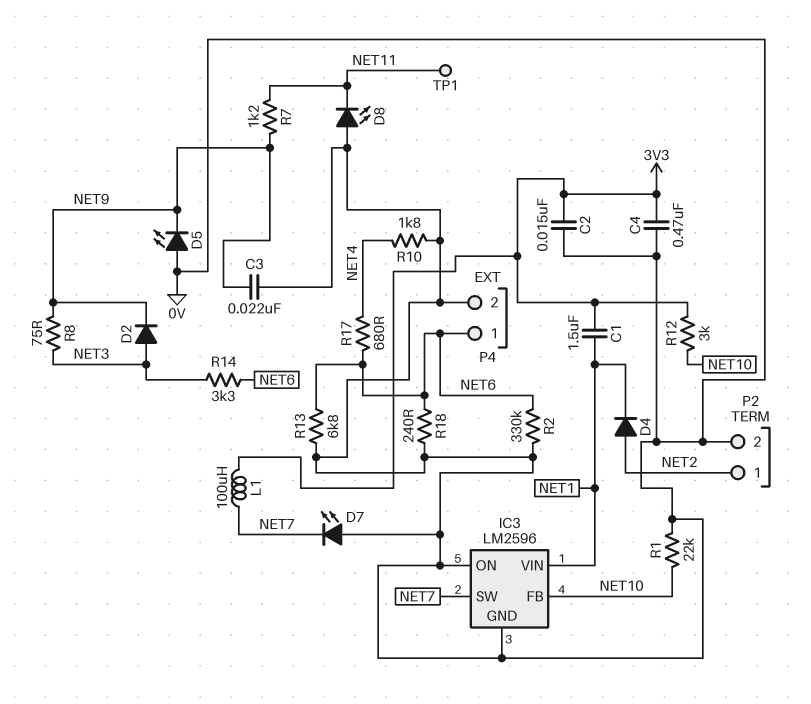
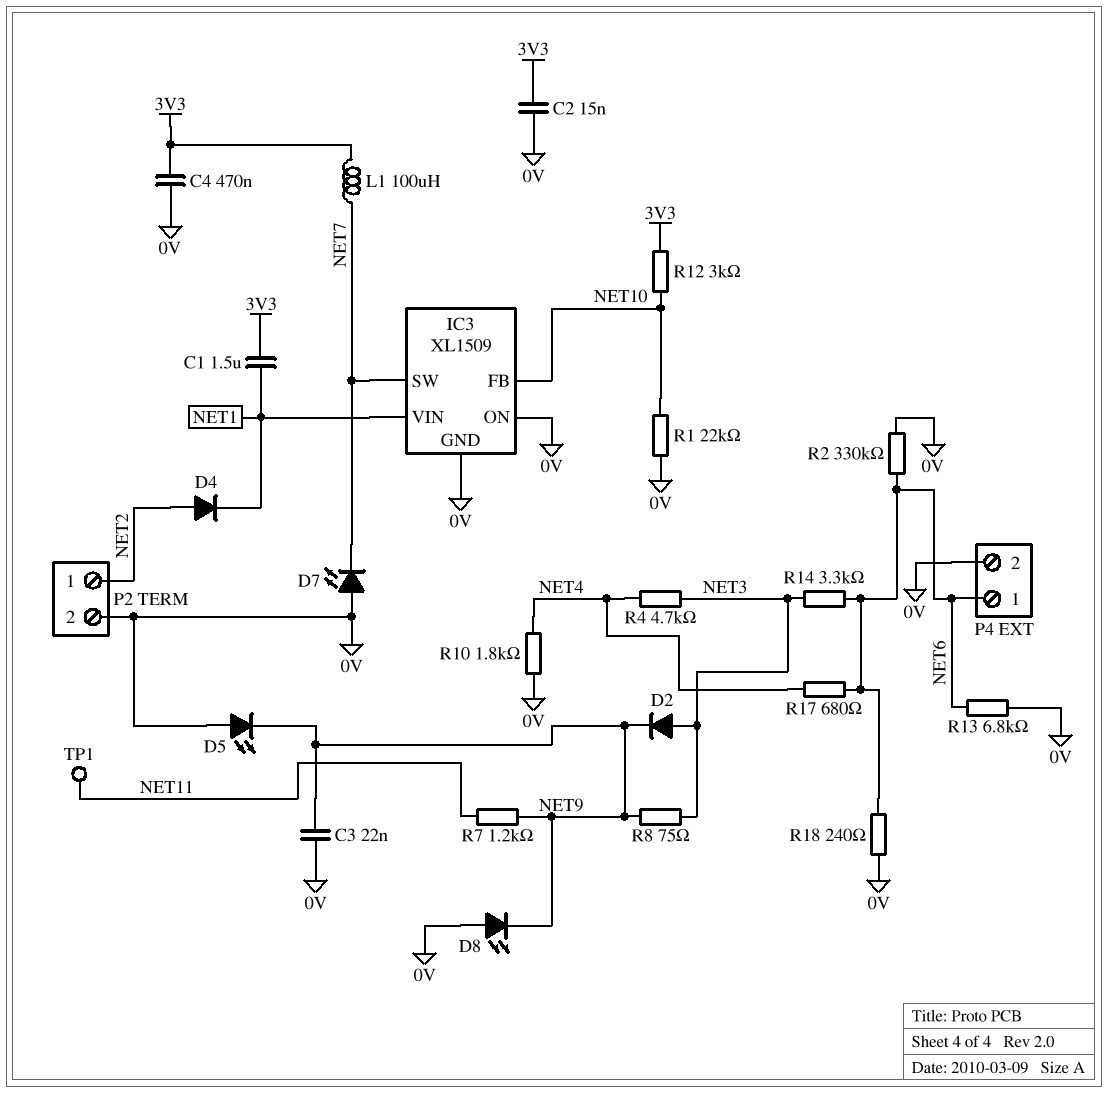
D8: LED (A 0V, K NET11) -> LED (A 0V, K NET9)
IC3: LM2596 -> XL1509
R4: none -> 4.7k (NET3, NET4)

